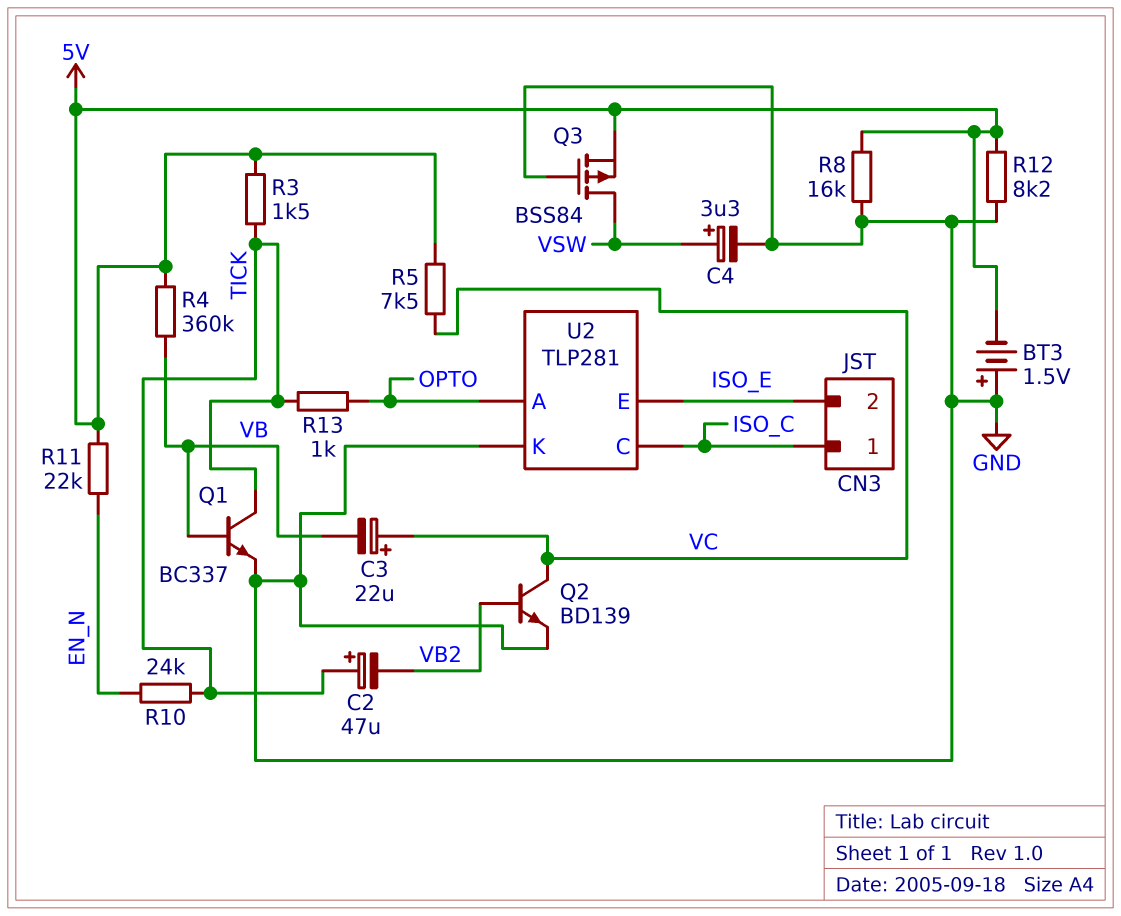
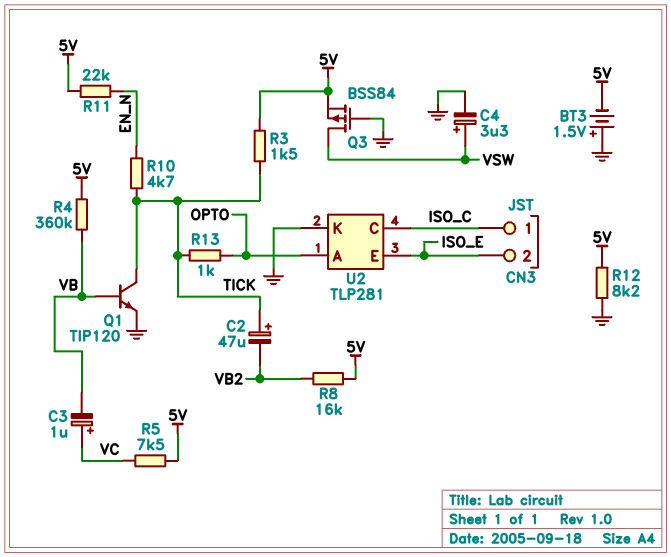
C3: 22uF (plus VC, minus VB) -> 1uF (plus VC, minus VB)
Q1: NPN BC337 (B VB, C TICK, E GND) -> NPN TIP120 (B VB, C TICK, E GND)
Q2: NPN BD139 (B VB2, C VC, E GND) -> none
R8: 16k (5V, GND) -> 16k (5V, VB2)
R10: 24k (EN_N, TICK) -> 4.7k (EN_N, TICK)

